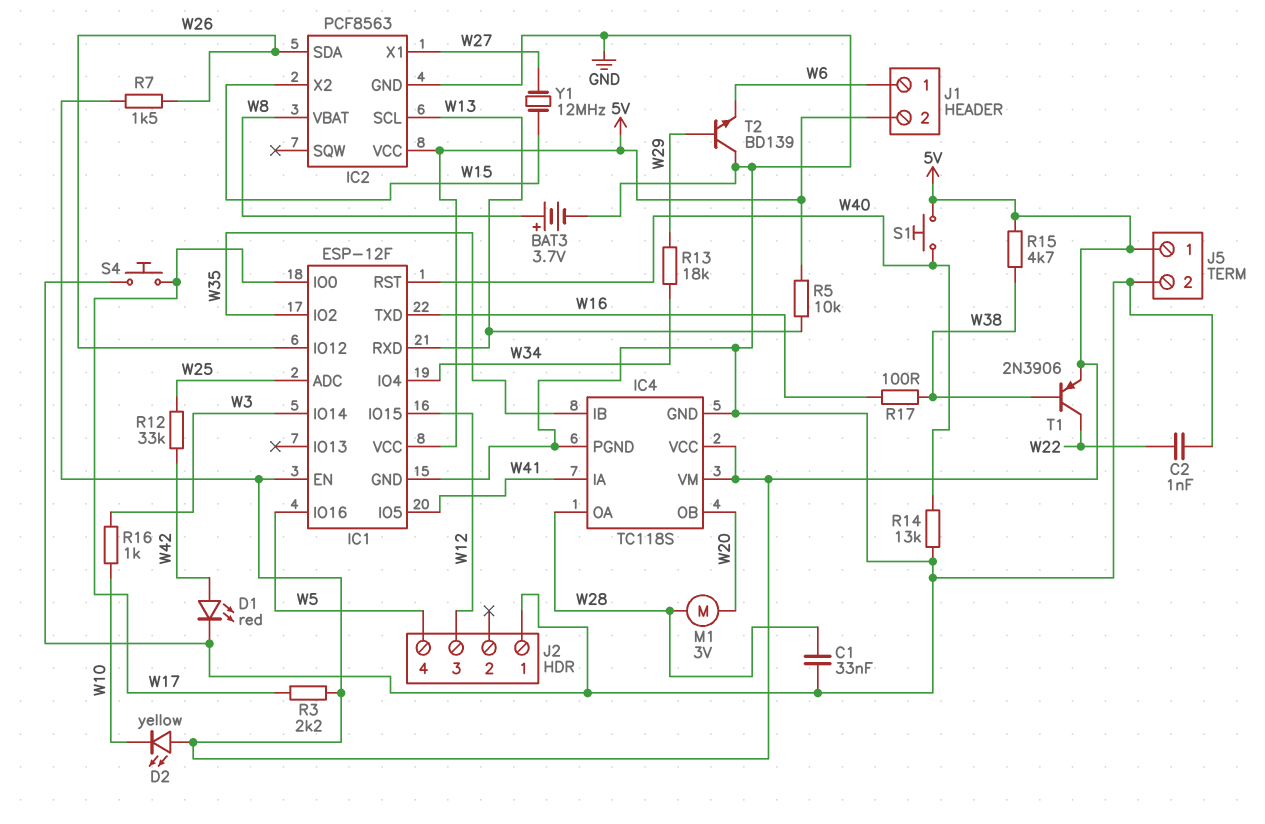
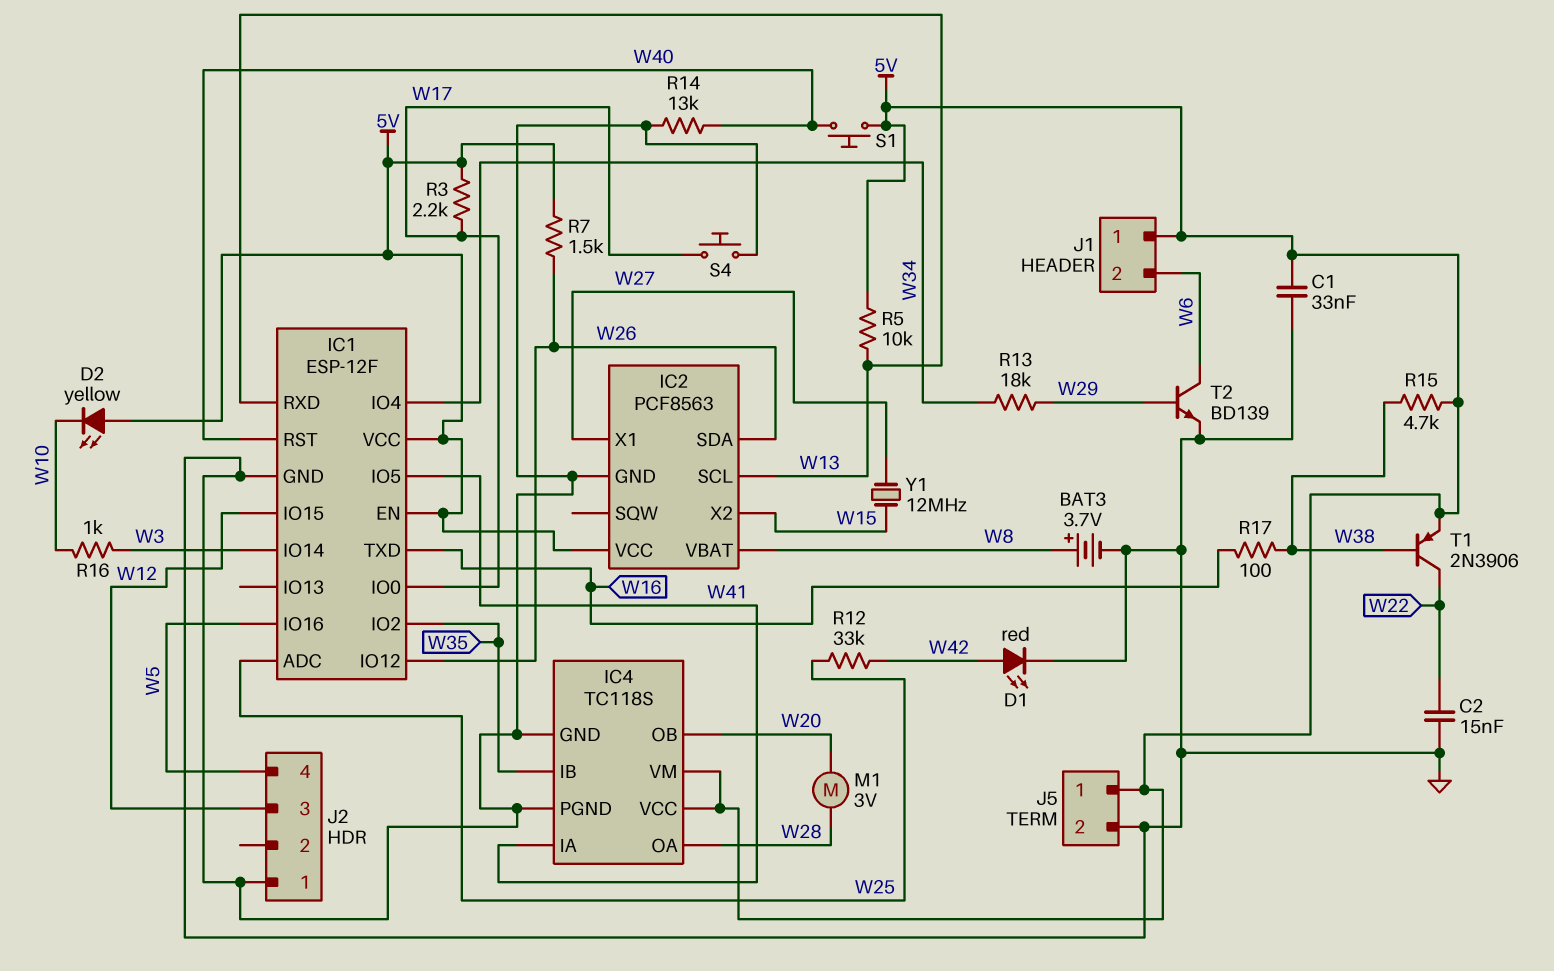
C1: 33nF (GND, W28) -> 33nF (5V, GND)
C2: 1nF (GND, W22) -> 15nF (GND, W22)
J1 pin 1: W6 -> 5V
J1 pin 2: 5V -> W6
T2: NPN BD139 (B W29, C GND, E W6) -> NPN BD139 (B W29, C W6, E GND)

